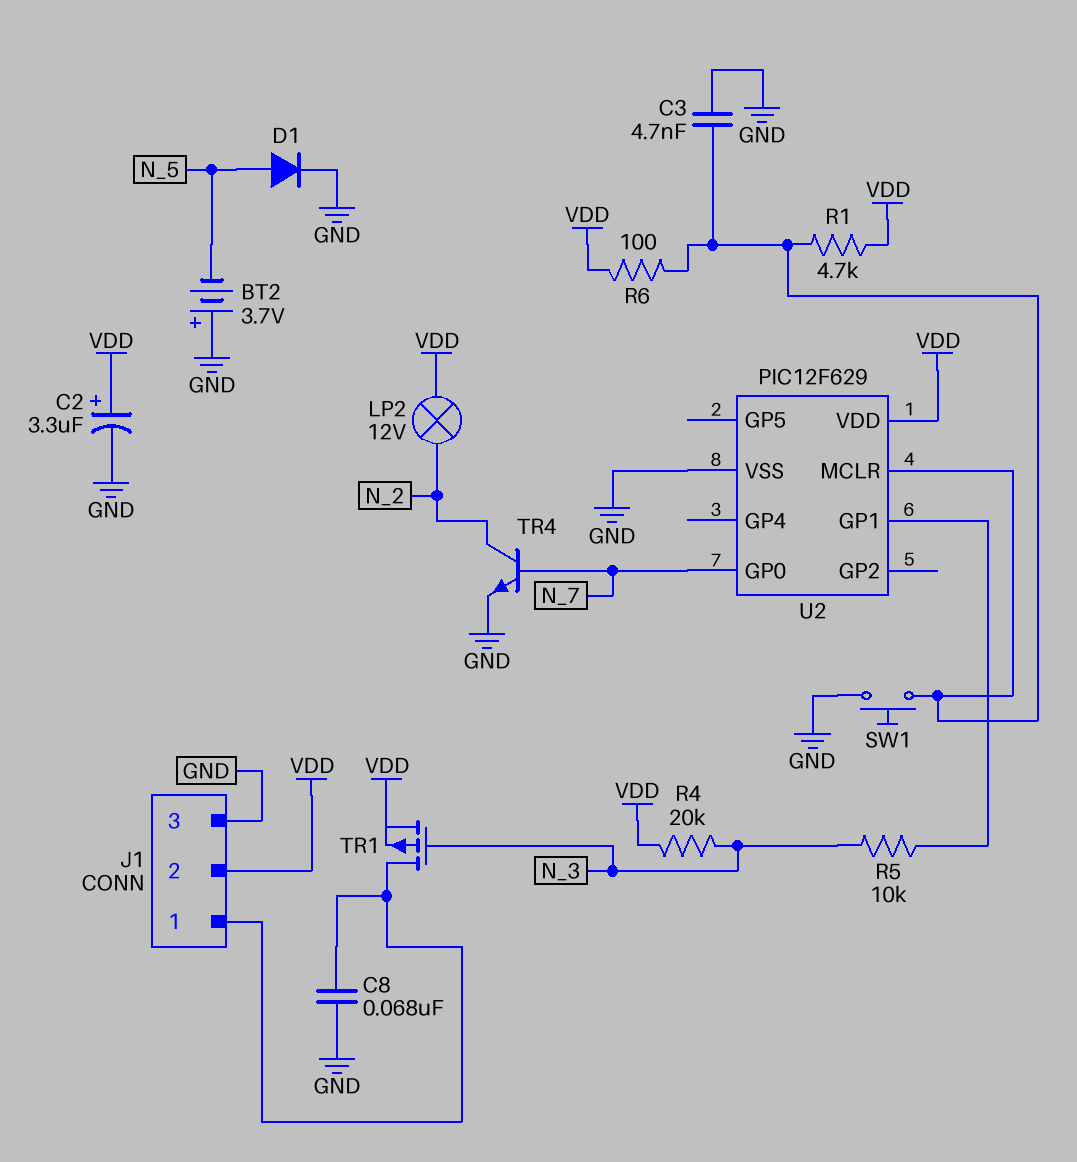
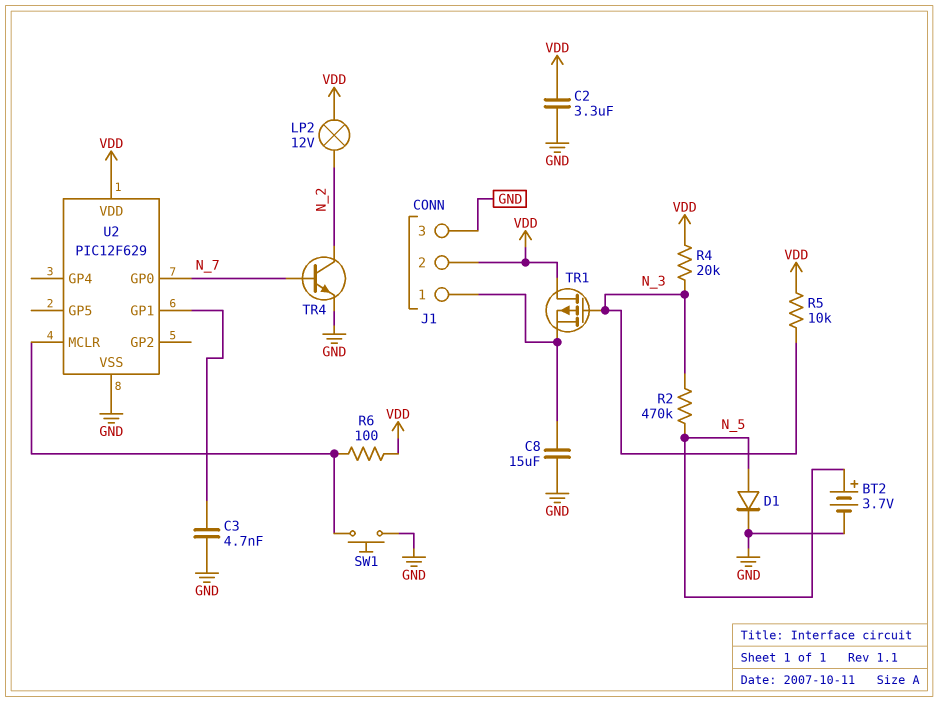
BT2: 3.7V (plus GND, minus N_5) -> 3.7V (plus N_5, minus GND)
C2: 3.3uF (plus VDD, minus GND) -> 3.3uF (GND, VDD)
C3: 4.7nF (GND, U2/MCLR) -> 4.7nF (GND, U2/GP1)
C8: 68nF (GND, J1/1) -> 15uF (GND, J1/1)
R1: 4.7k (U2/MCLR, VDD) -> none
R2: none -> 470k (N_3, N_5)
R5: 10k (N_3, U2/GP1) -> 10k (N_3, VDD)
TR1: PMOS (G N_3, D J1/1, S VDD) -> PMOS (G N_3, D VDD, S J1/1)

